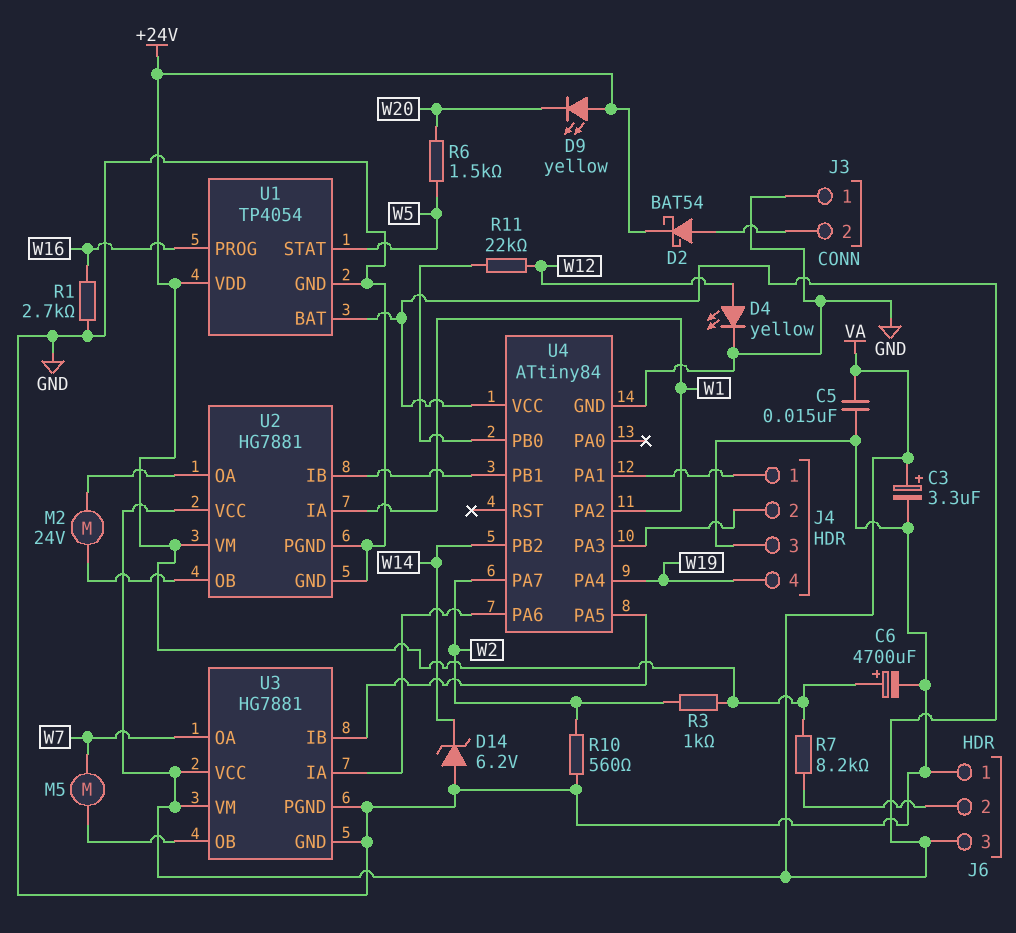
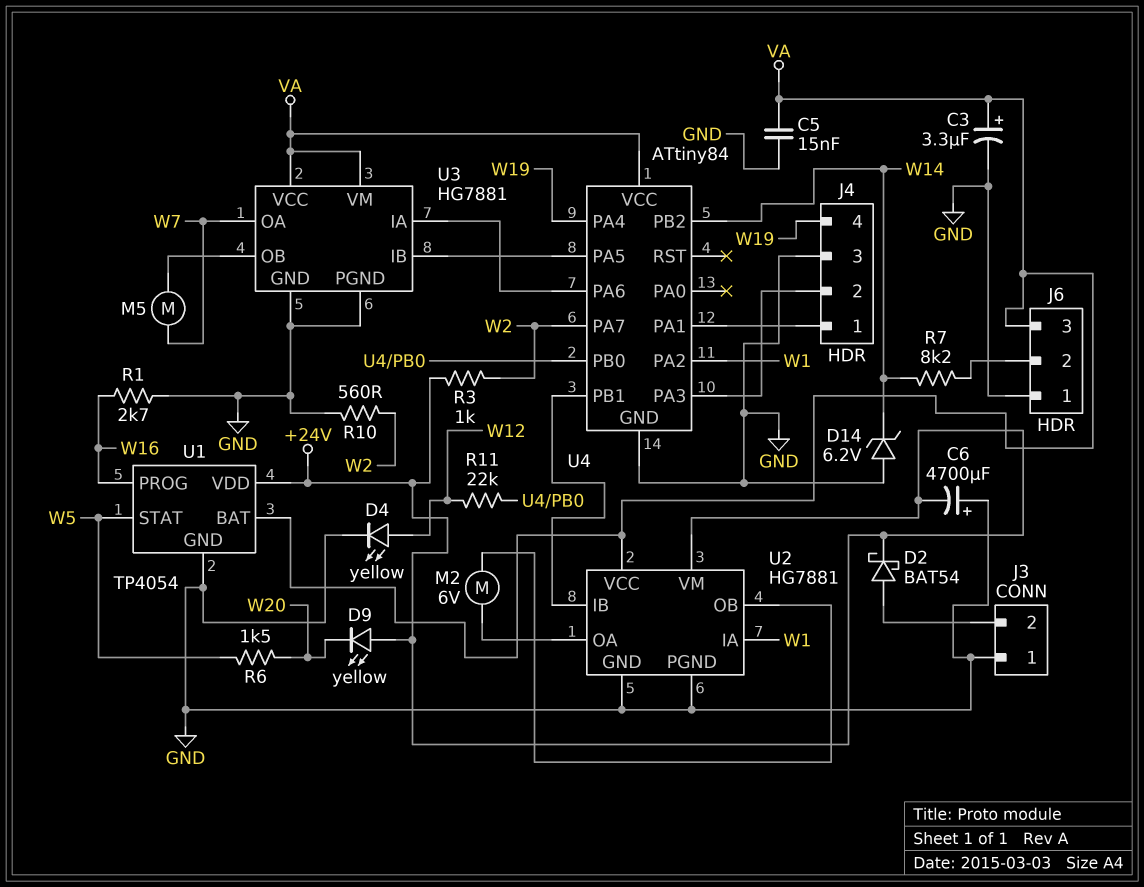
C6: 4700uF (plus +24V, minus GND) -> 4700uF (plus GND, minus +24V)
M2: motor 24V (U2/OA, U2/OB) -> motor 6V (U2/OA, U2/OB)
R7: 8.2k (+24V, J6/2) -> 8.2k (J6/2, W14)

